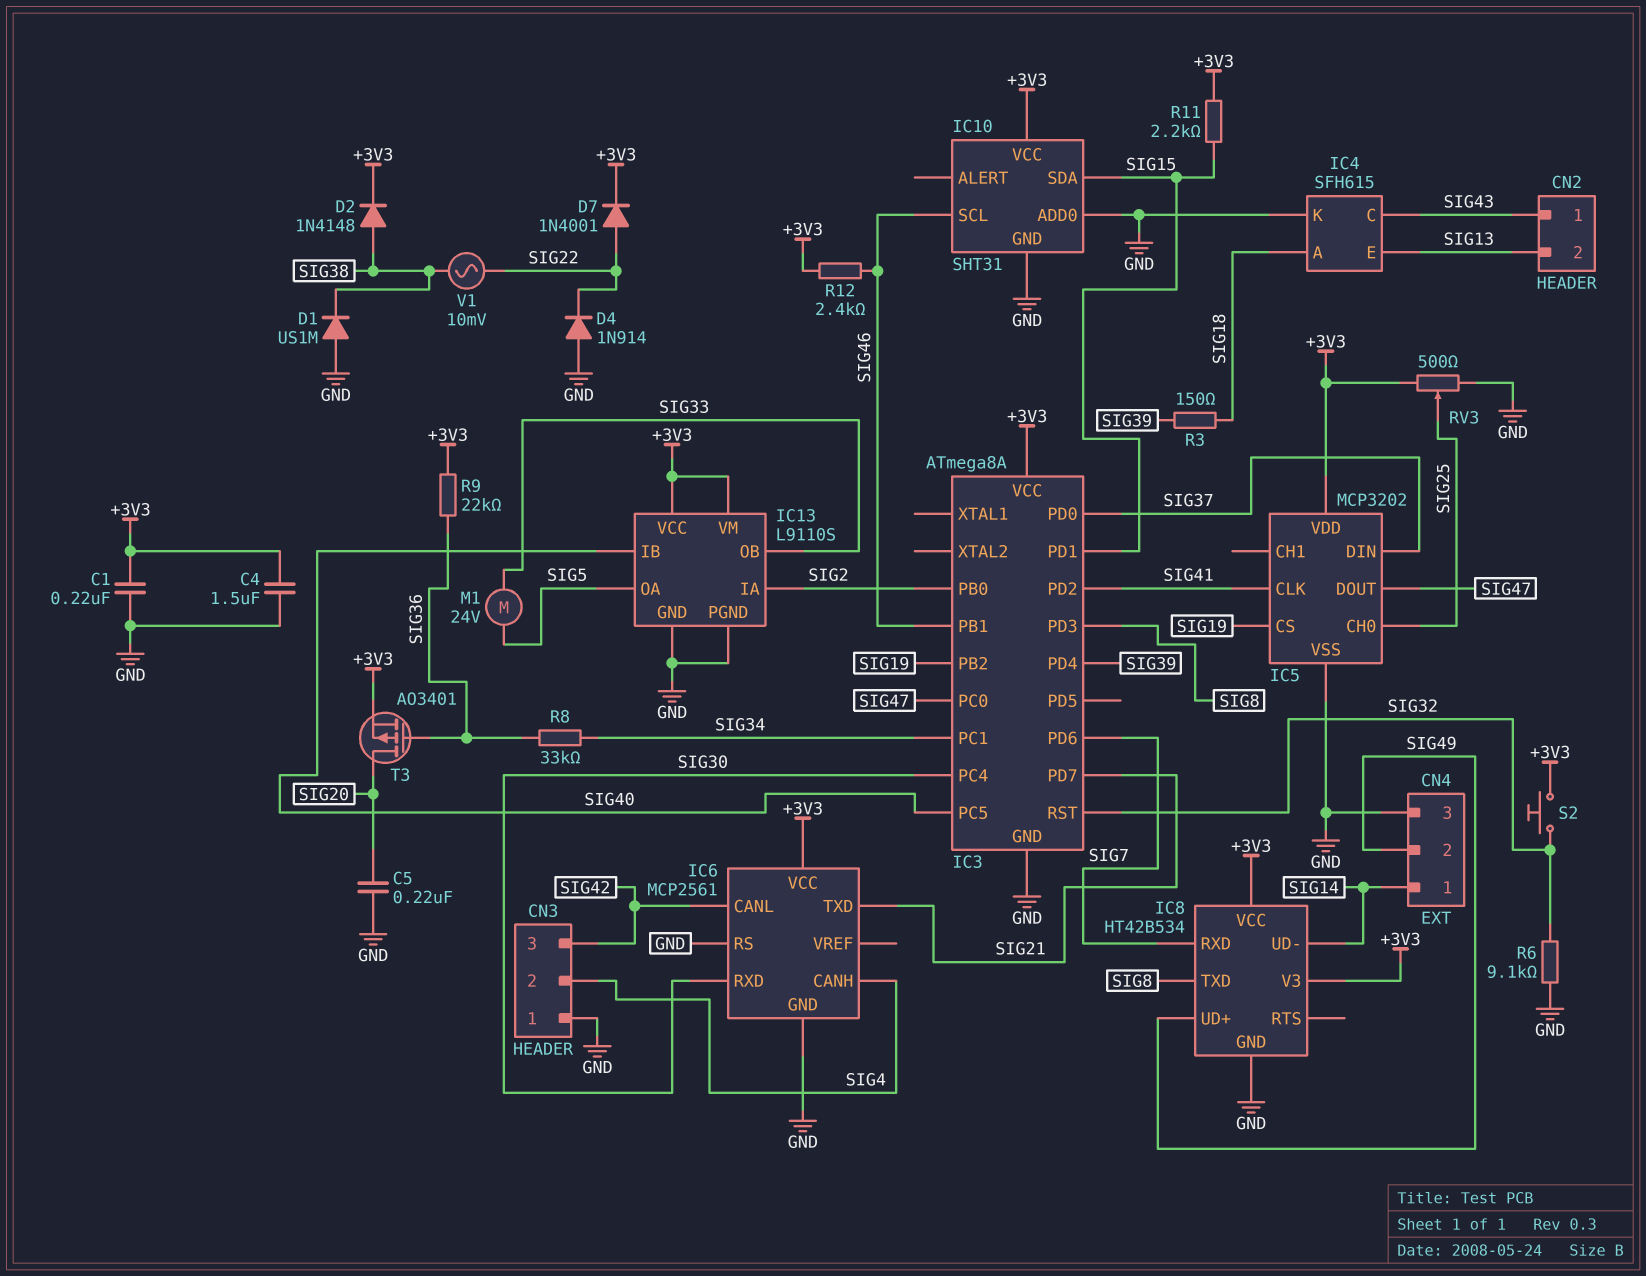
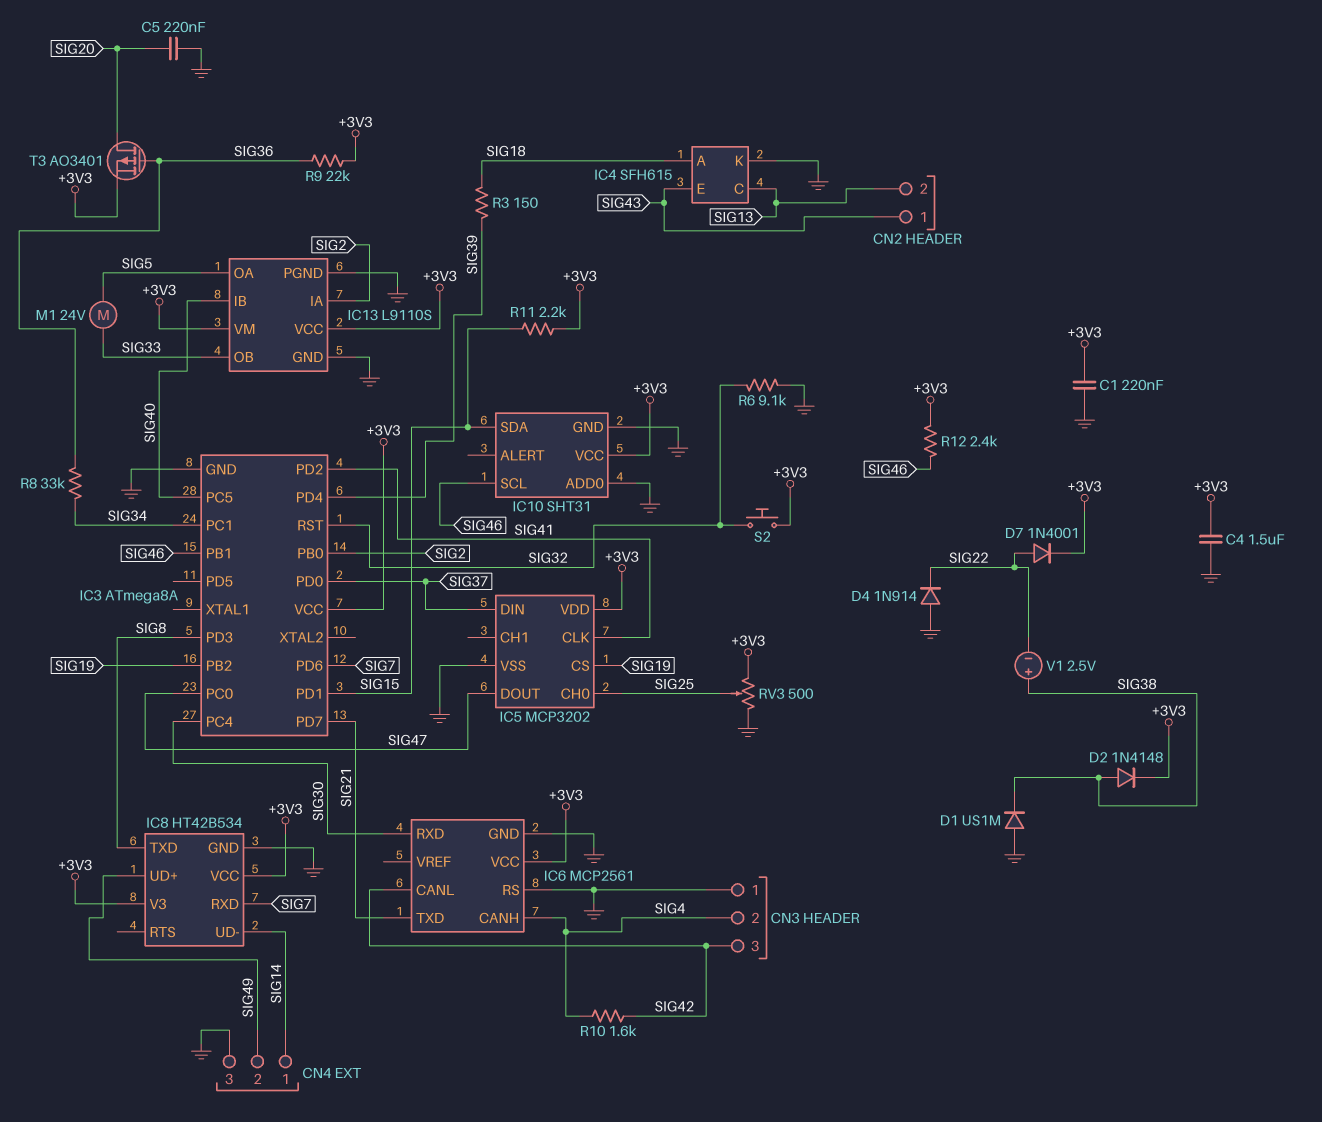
IC4 pin C: SIG43 -> SIG13
IC4 pin E: SIG13 -> SIG43
R10: none -> 1.6k (SIG4, SIG42)
V1: AC 10mV (SIG22, SIG38) -> 2.5V (plus SIG38, minus SIG22)

